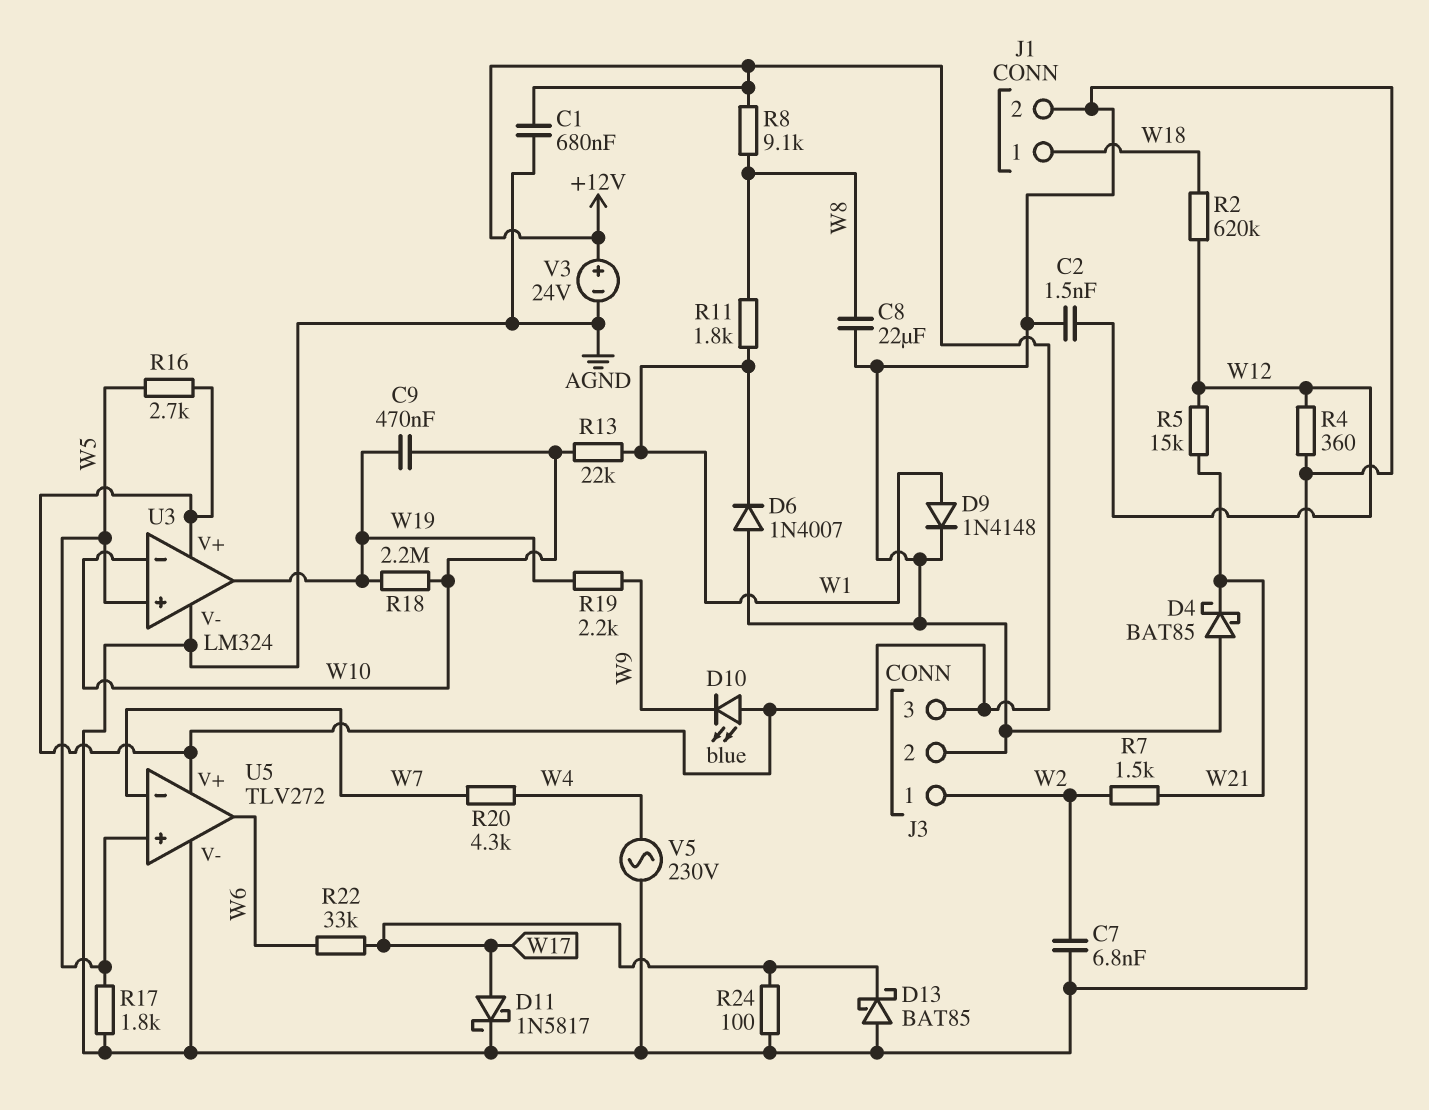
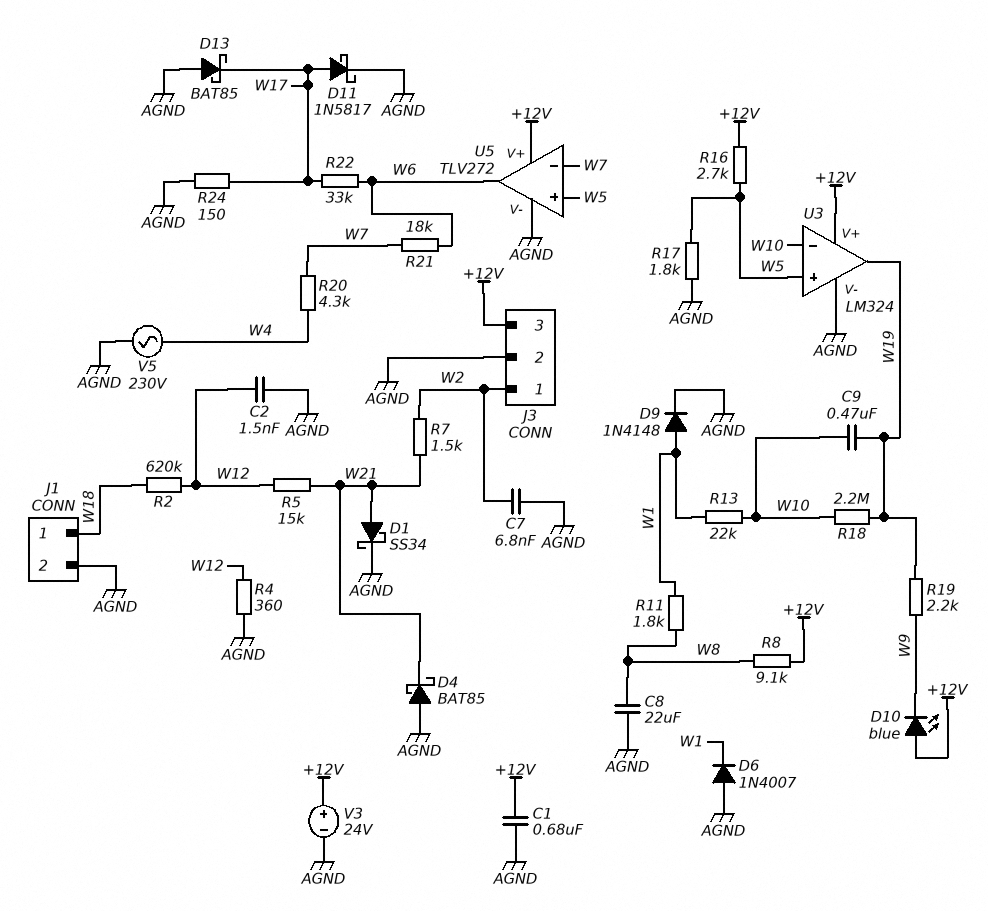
D1: none -> schottky SS34 (A W21, K AGND)
R21: none -> 18k (W6, W7)
R24: 100 (AGND, W17) -> 150 (AGND, W17)

